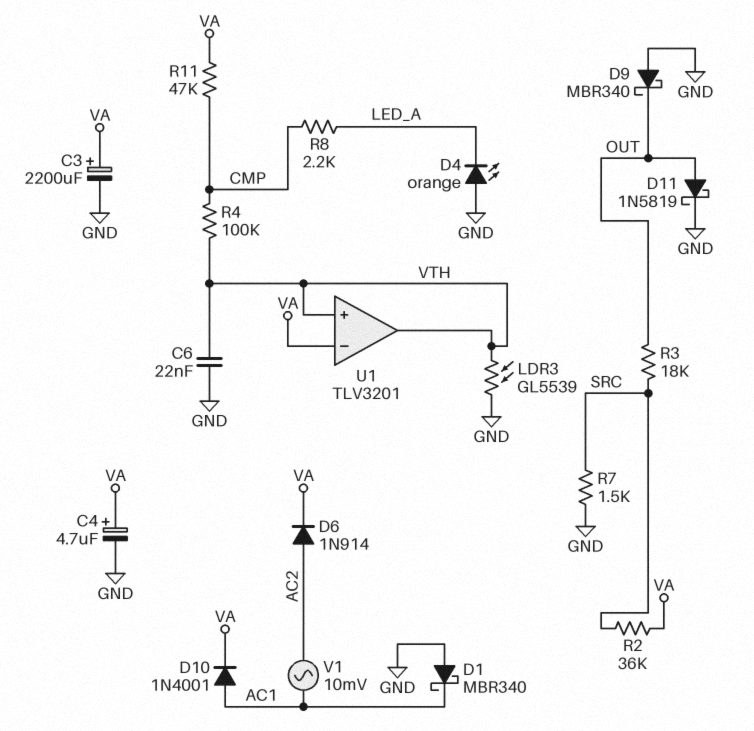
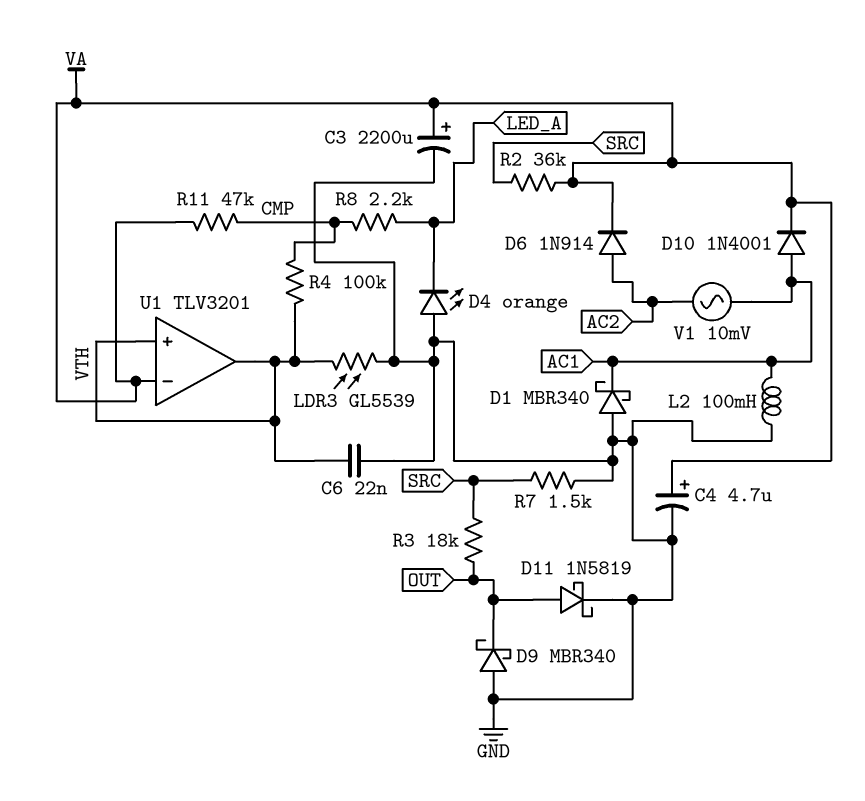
L2: none -> 100mH (AC1, GND)

